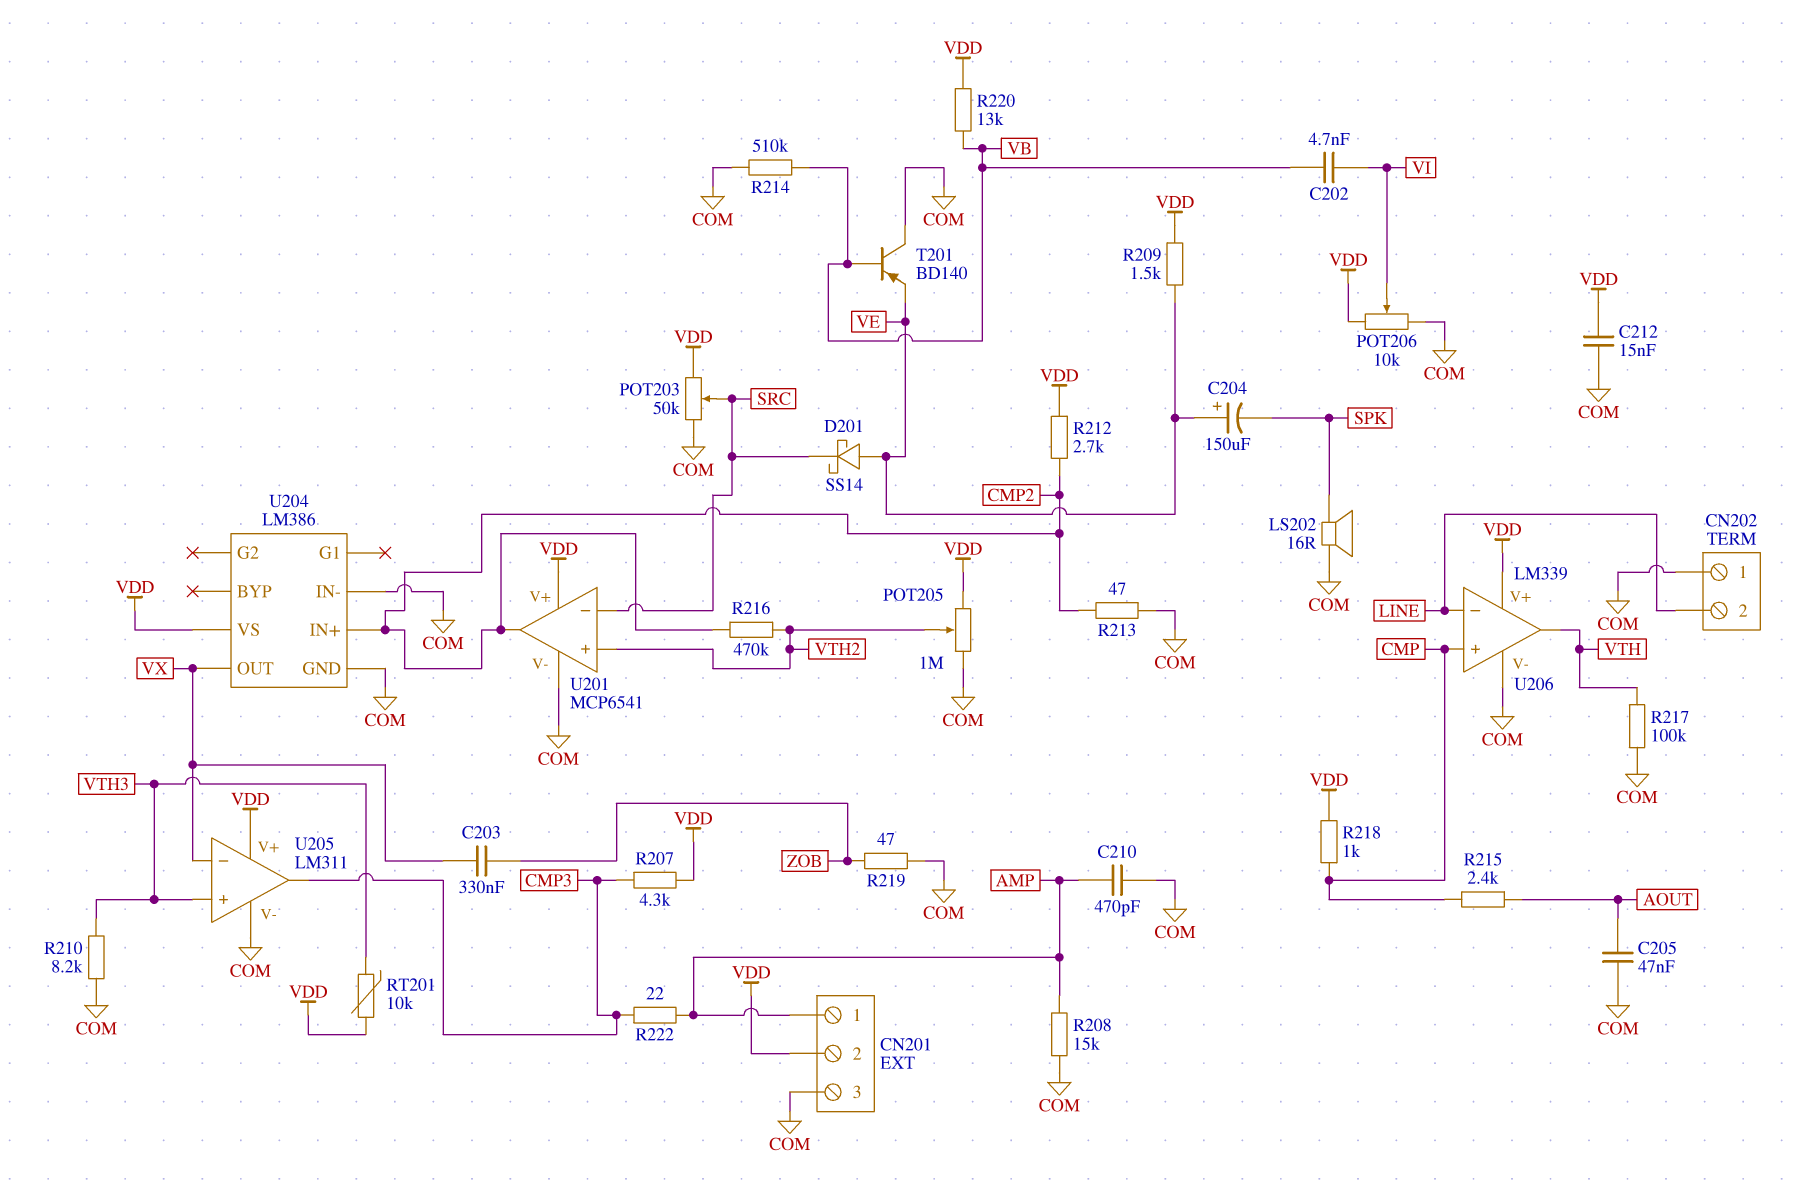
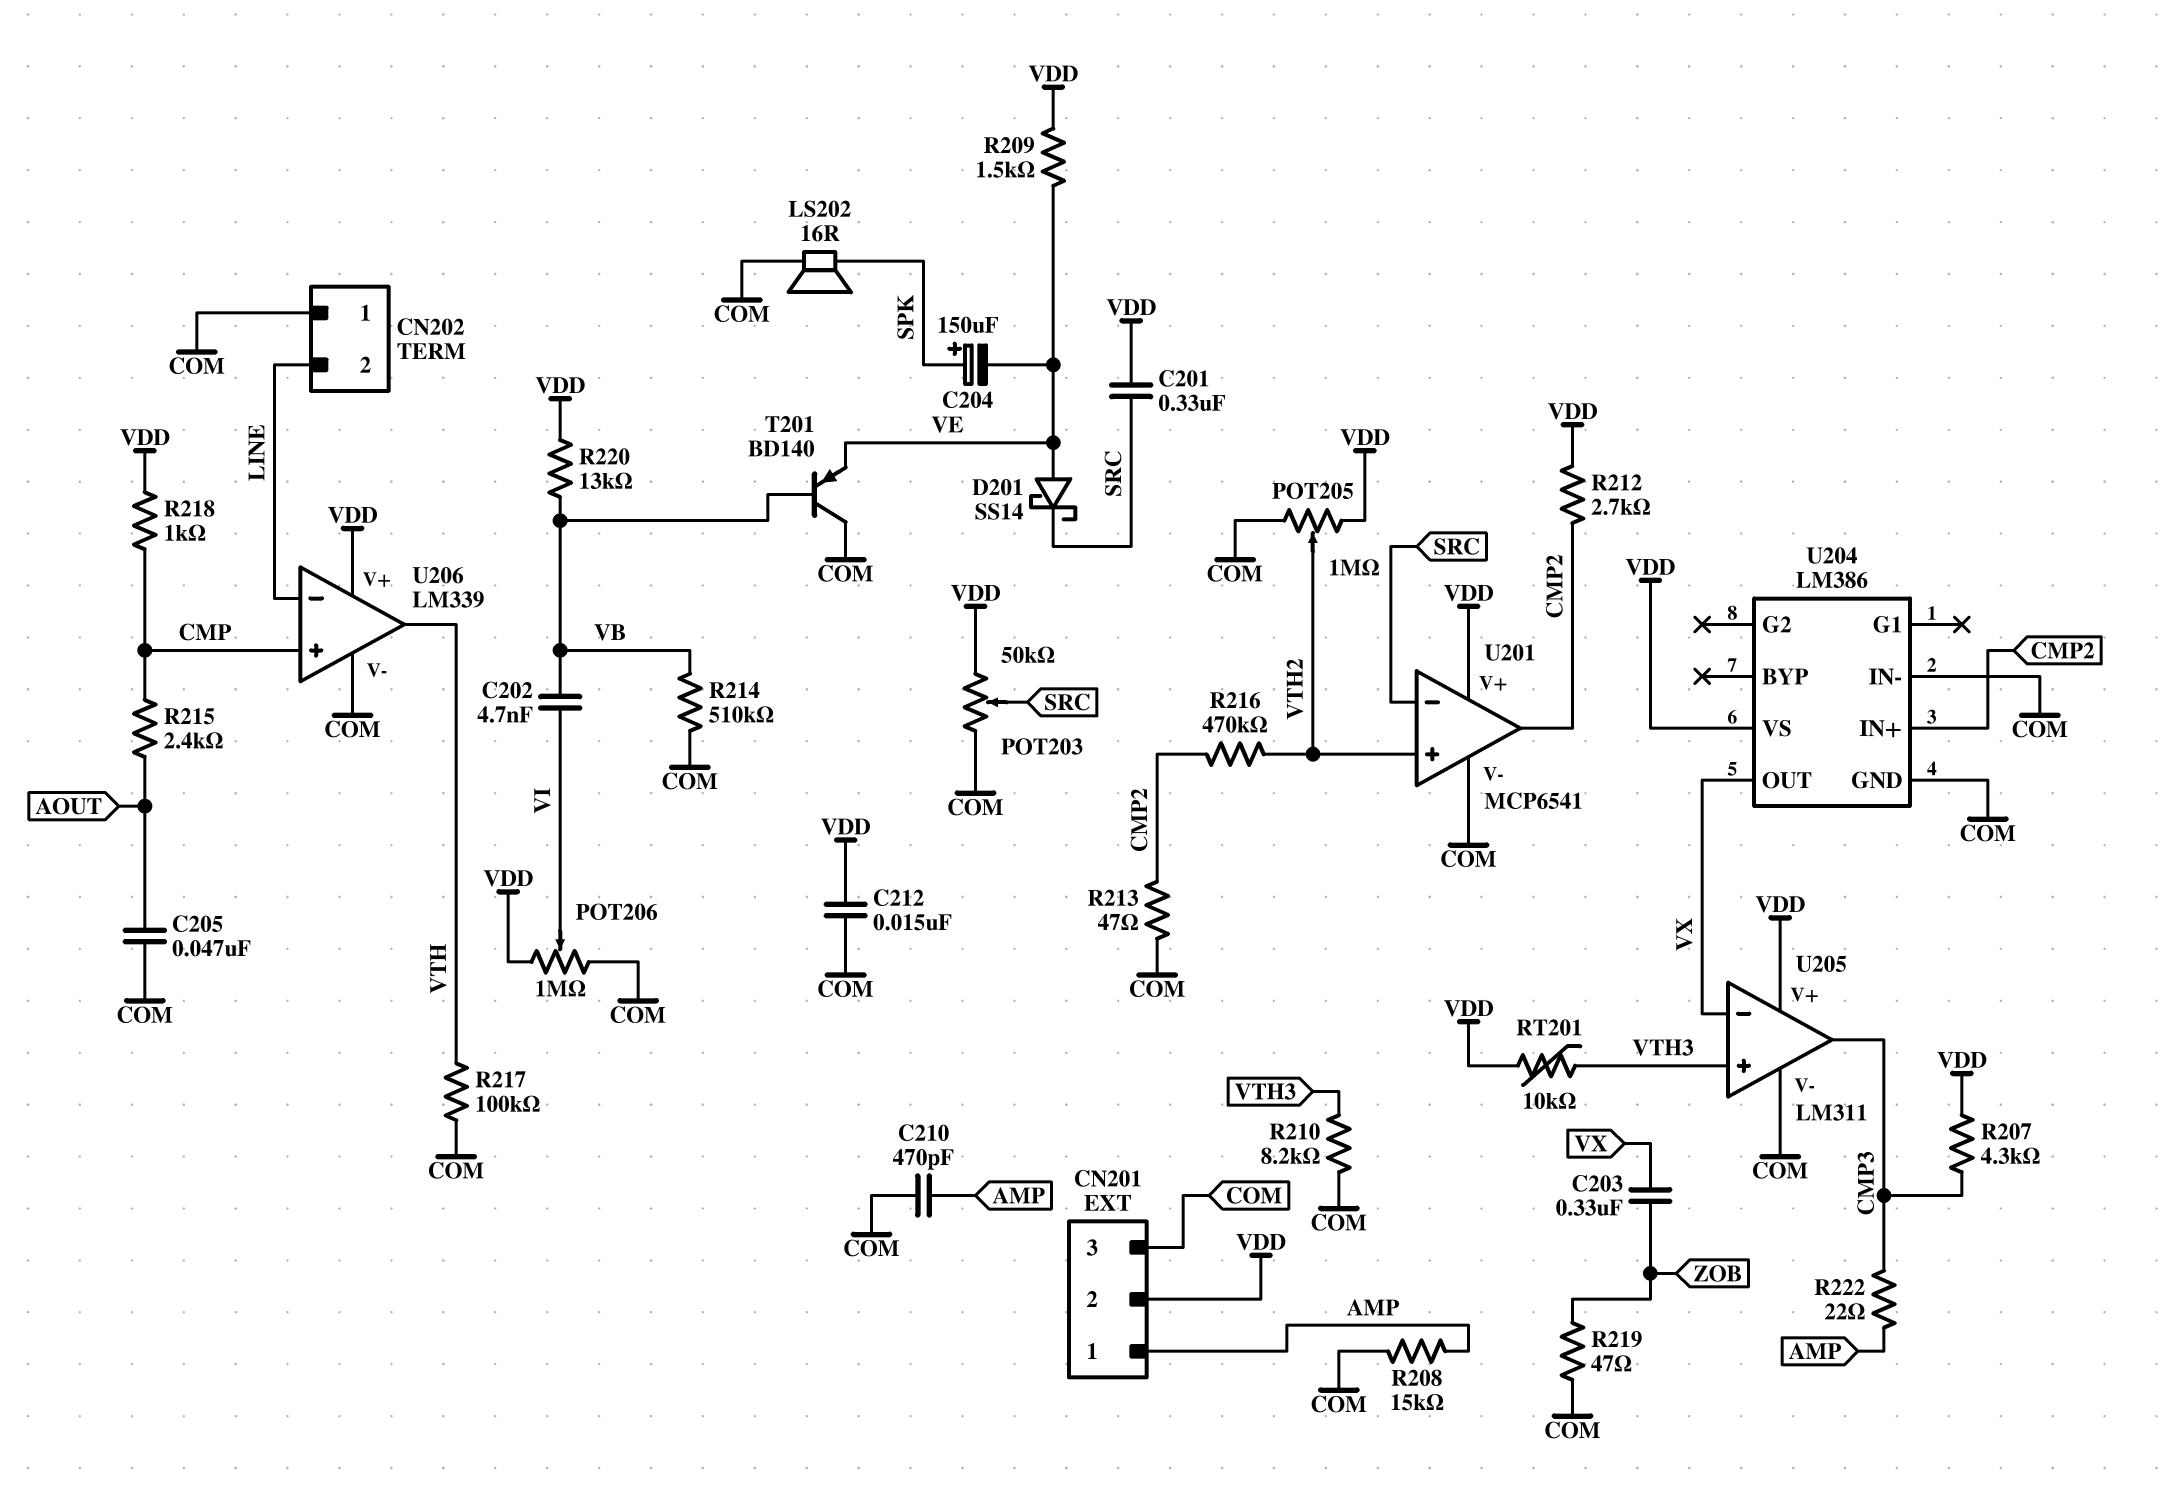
C201: none -> 330nF (SRC, VDD)
C204: 150uF (plus VE, minus SPK) -> 150uF (plus SPK, minus VE)
POT206: 10k (COM, VDD, wiper VI) -> 1M (COM, VDD, wiper VI)

